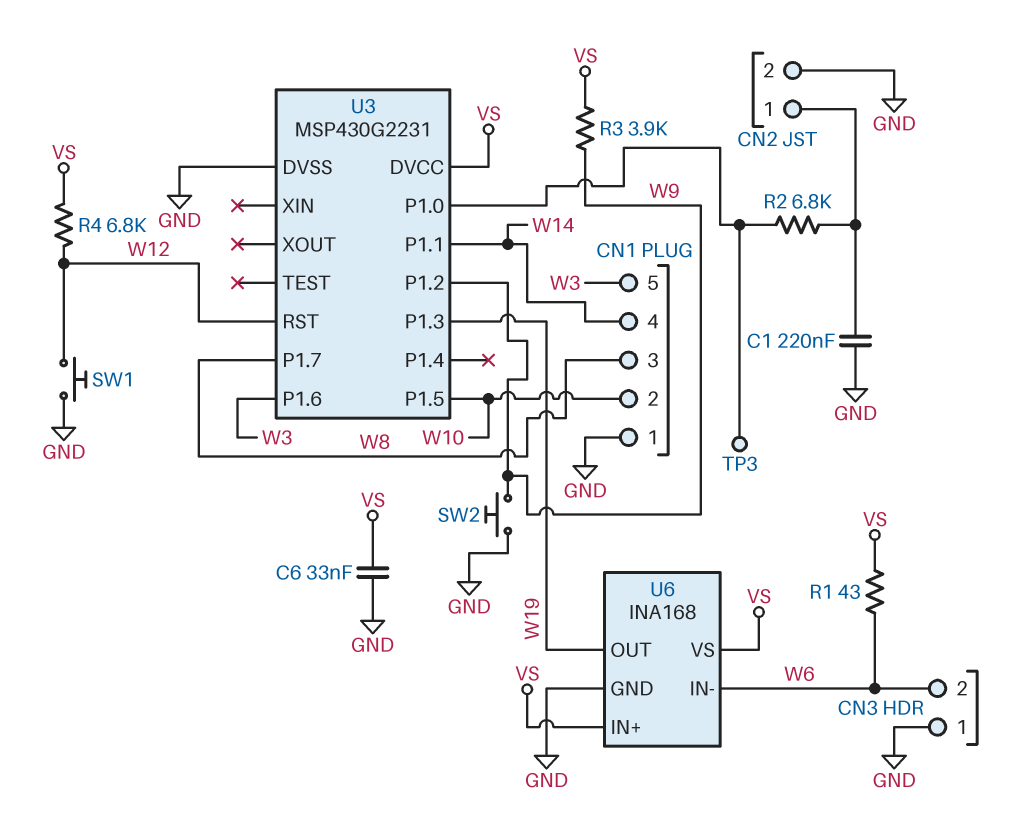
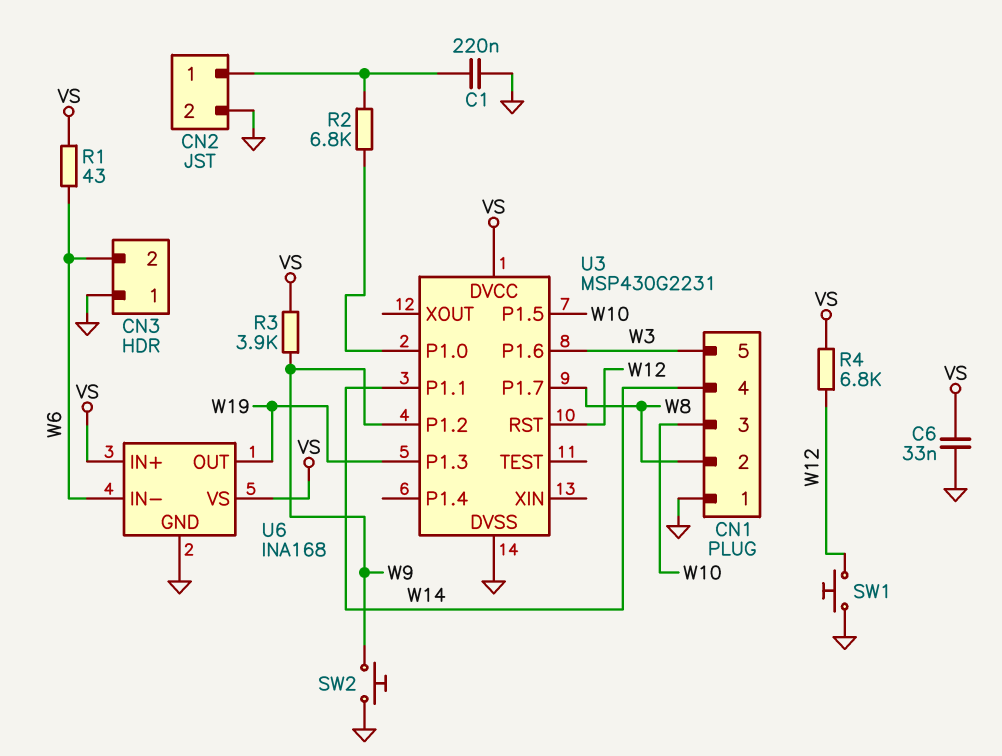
CN1 pin 2: W10 -> W8
CN1 pin 3: W8 -> W10
TP3: test point (U3/P1.0) -> none

